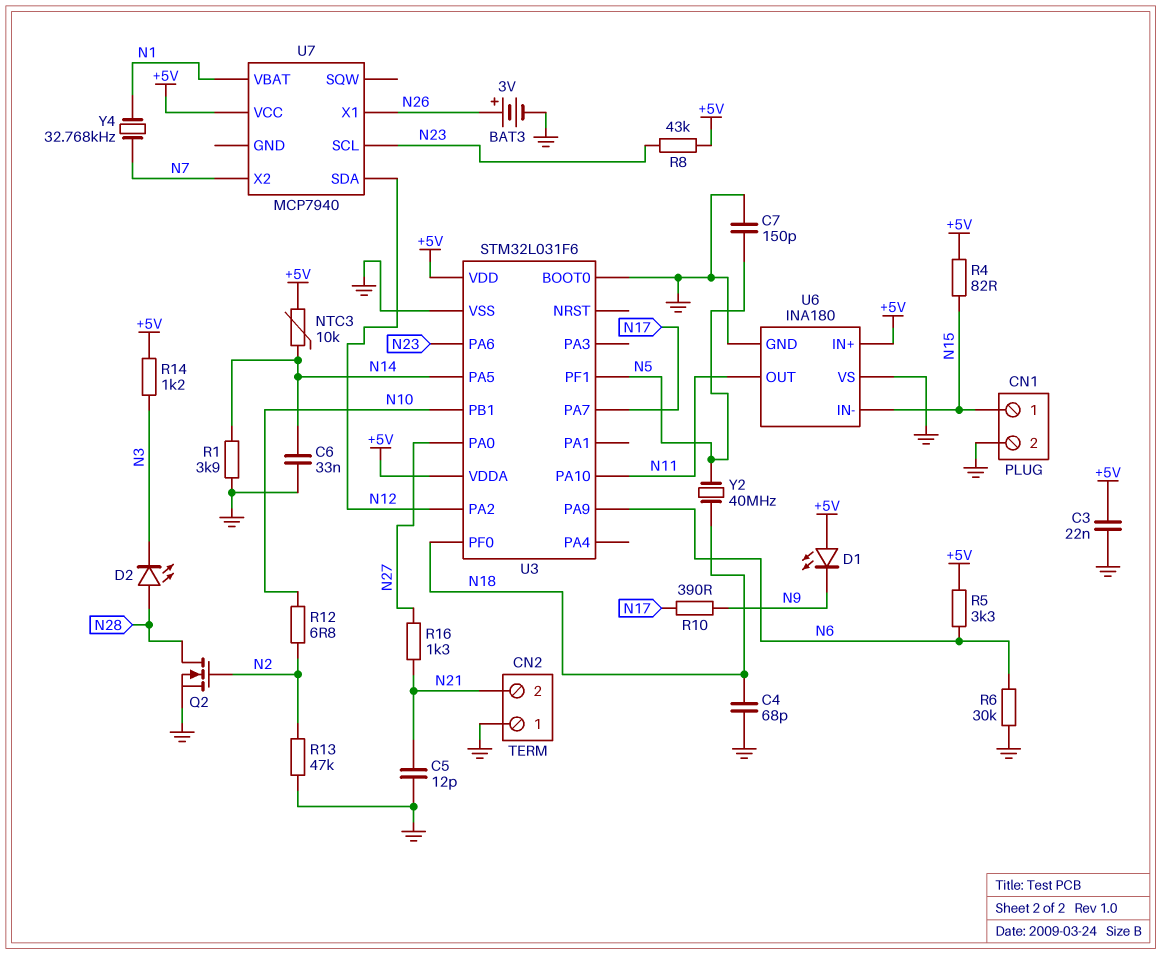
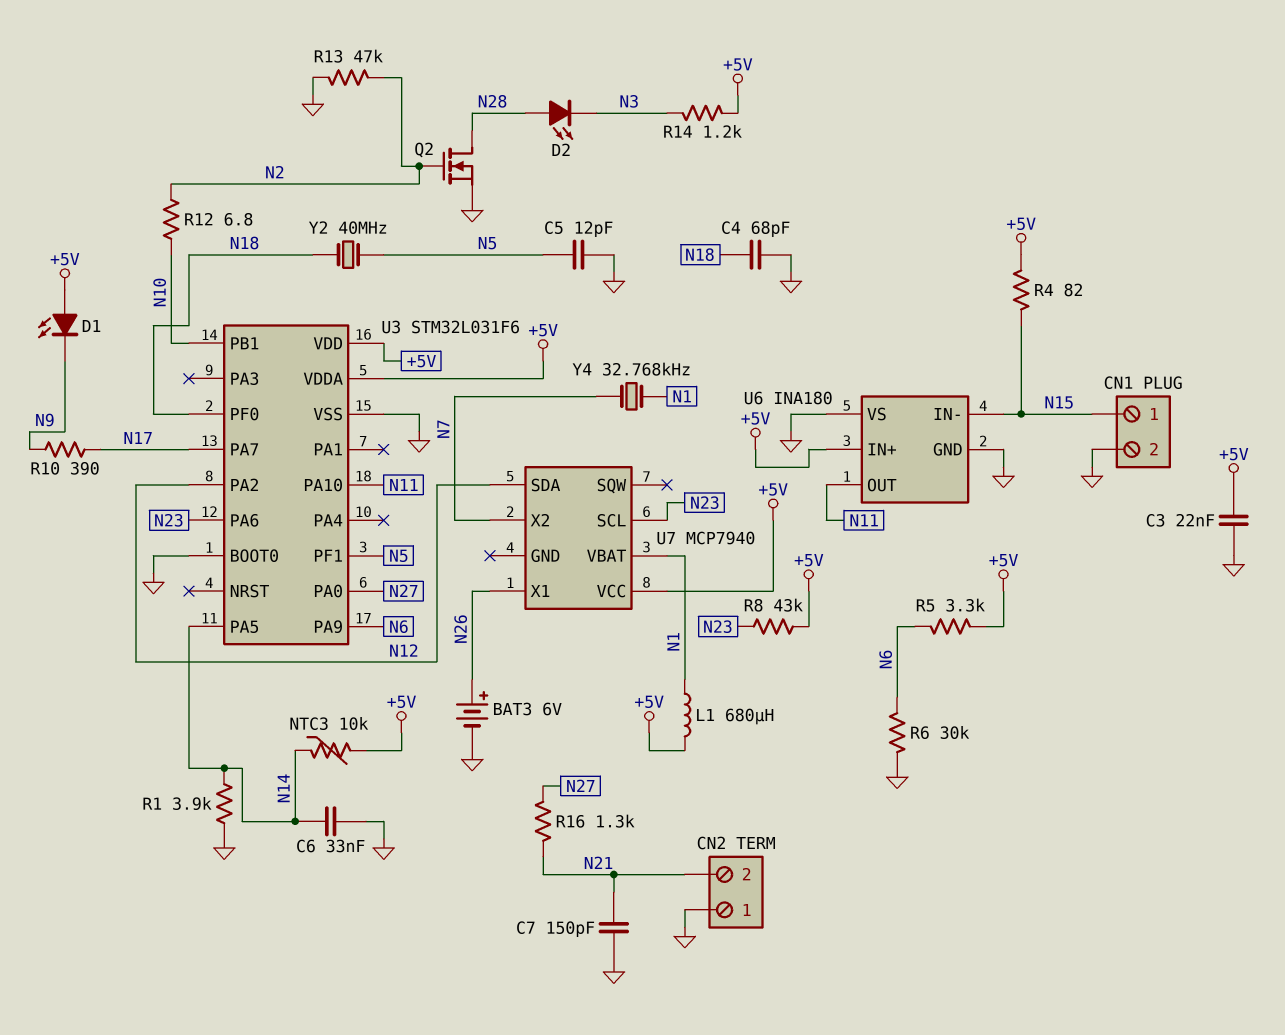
BAT3: 3V (plus N26, minus GND) -> 6V (plus N26, minus GND)
C5: 12pF (GND, N21) -> 12pF (GND, N5)
C7: 150pF (GND, N5) -> 150pF (GND, N21)
L1: none -> 680uH (+5V, N1)

